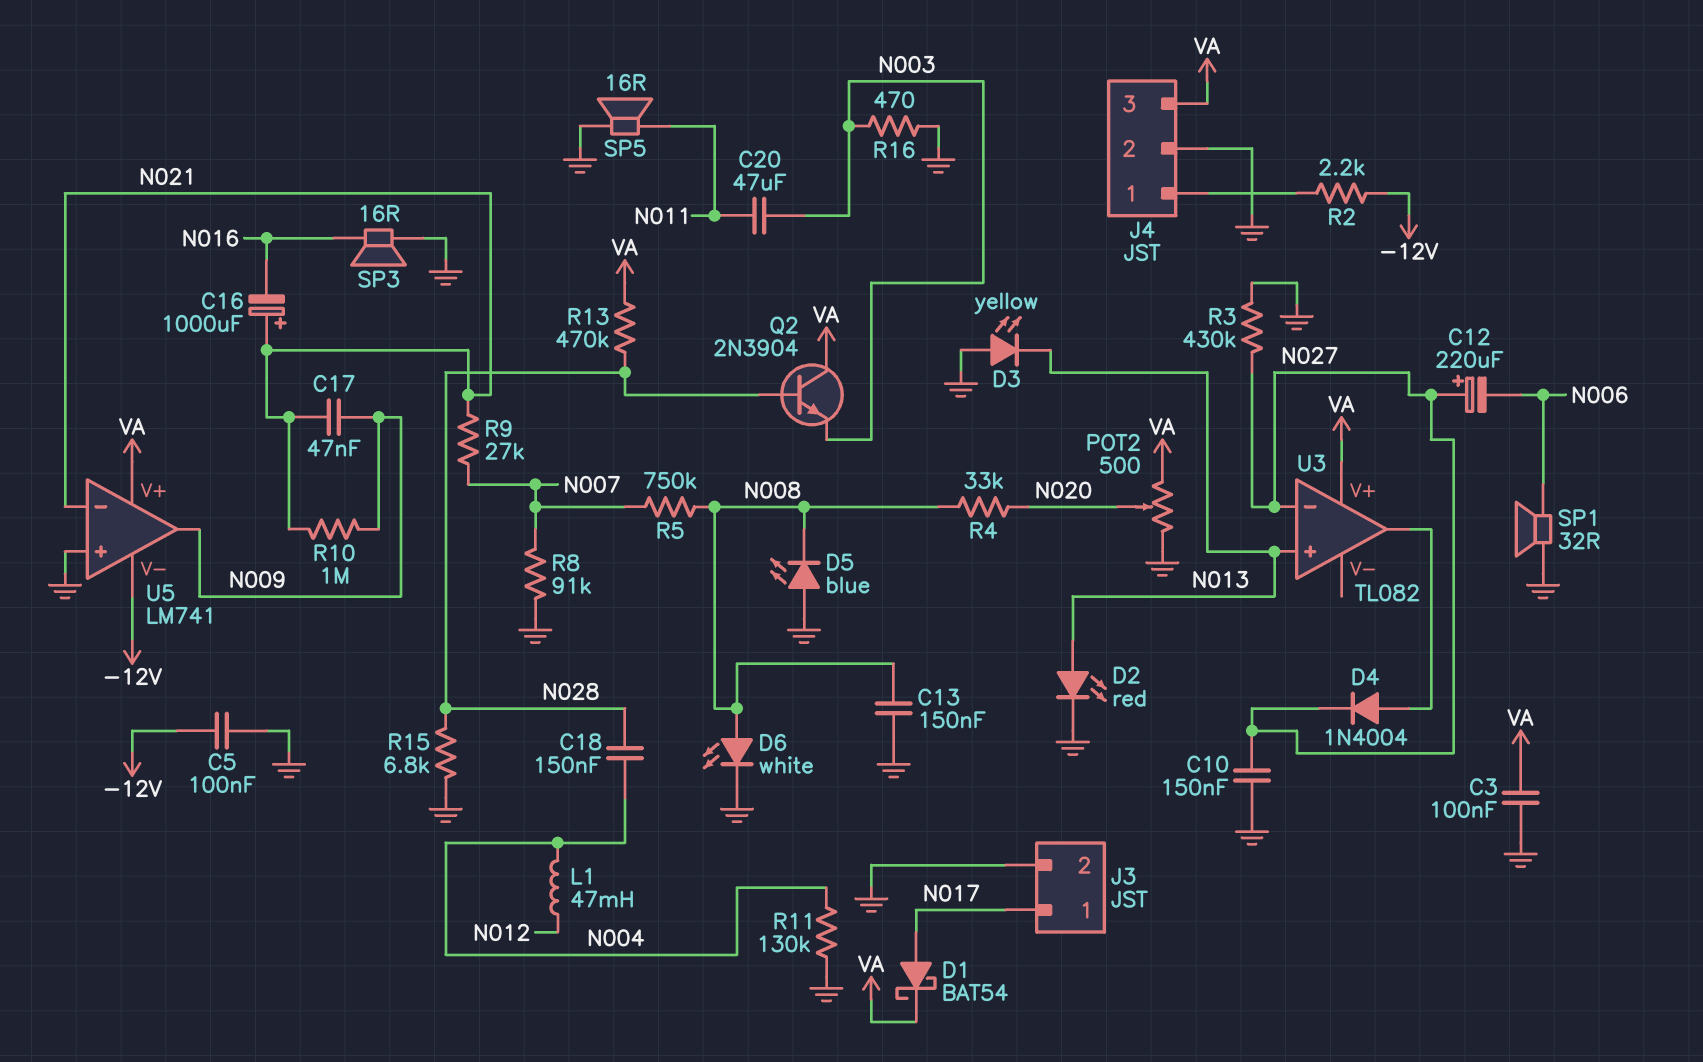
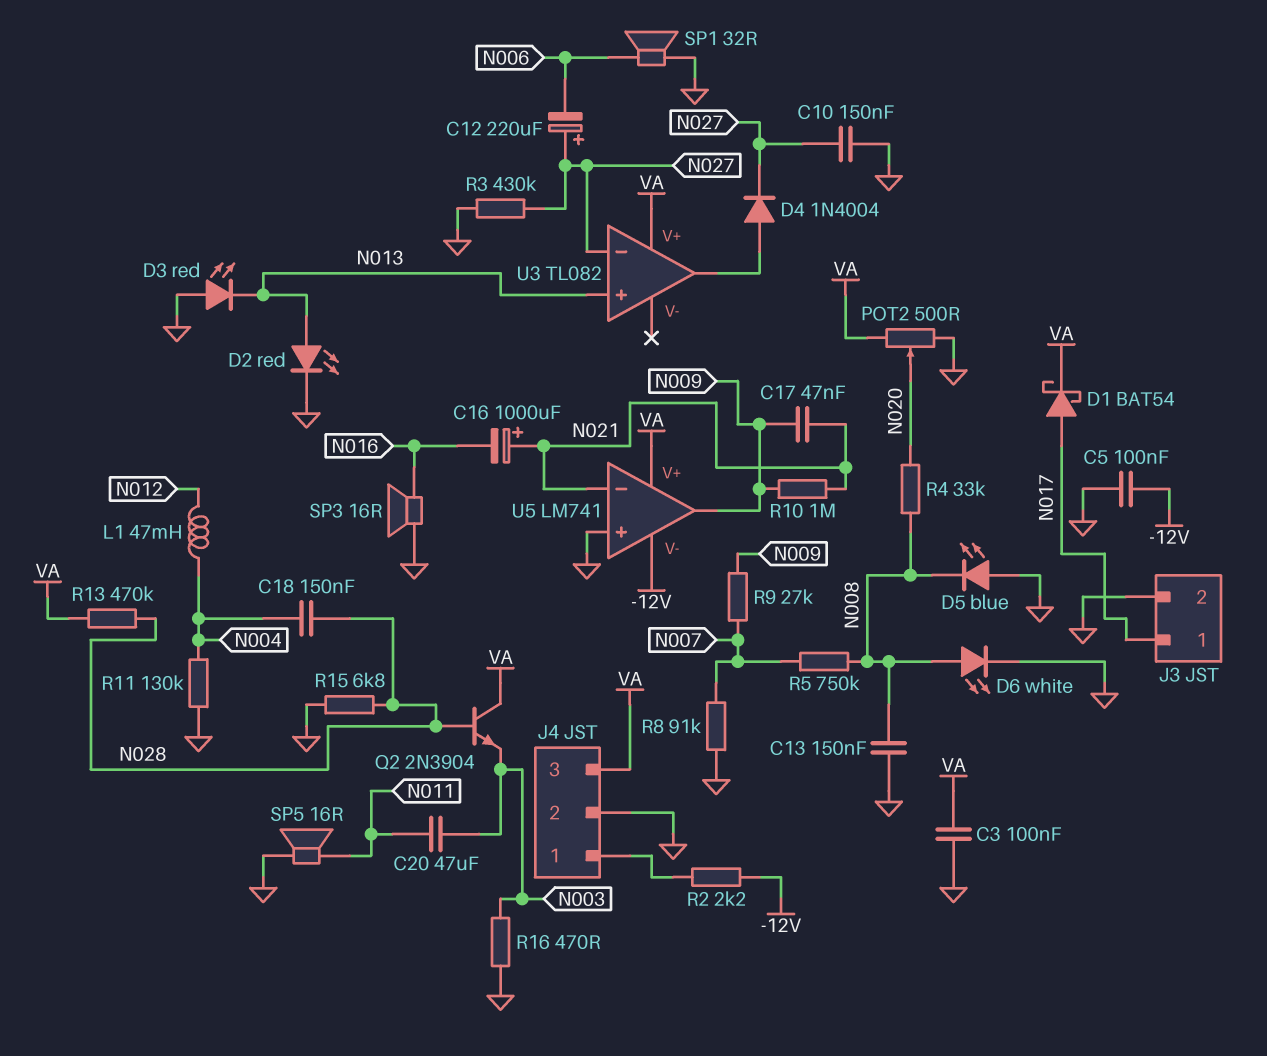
D3: LED yellow (A GND, K N013) -> LED red (A GND, K N013)
R9: 27k (N007, N021) -> 27k (N007, N009)

